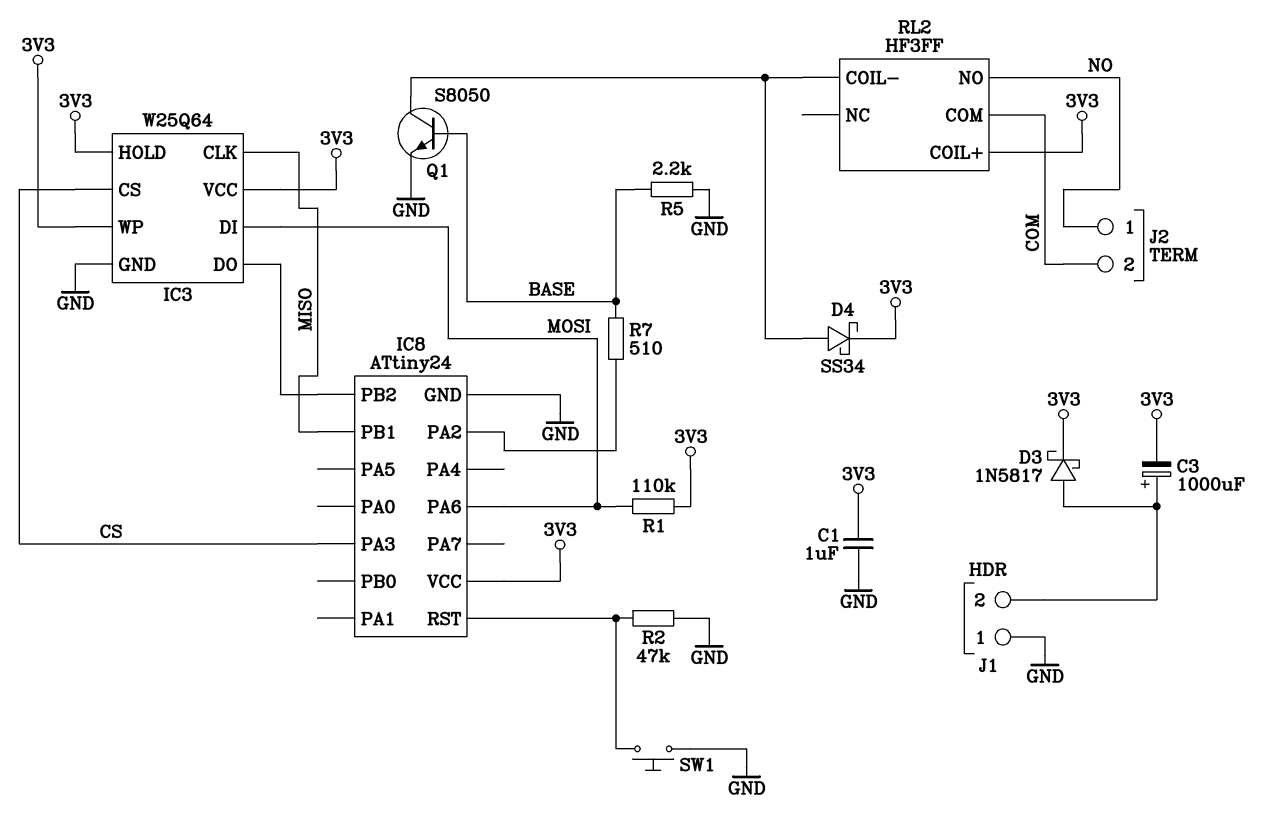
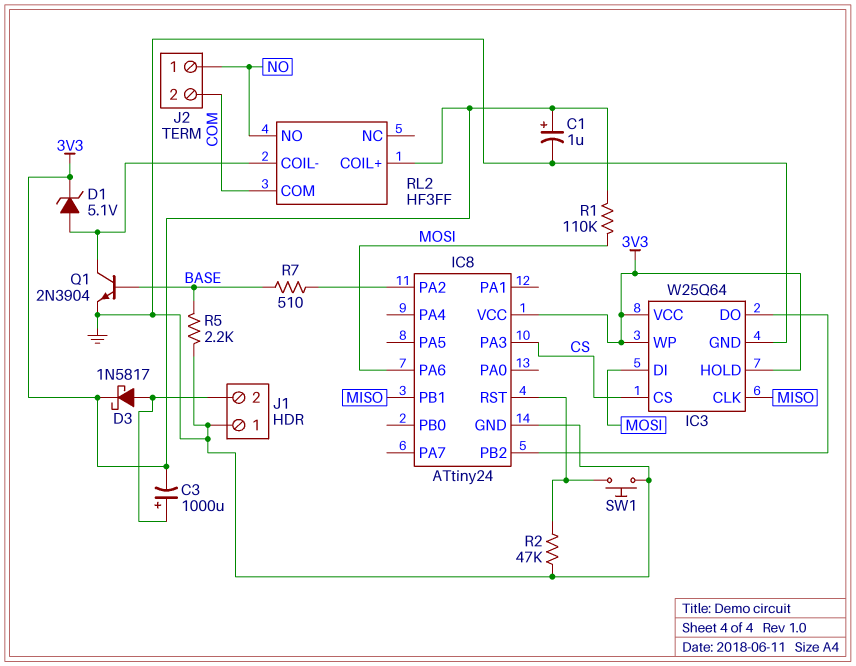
C1: 1uF (3V3, GND) -> 1uF (plus 3V3, minus GND)
D1: none -> zener 5.1V (A RL2/COIL-, K 3V3)
D4: schottky SS34 (A RL2/COIL-, K 3V3) -> none
Q1: NPN S8050 (B BASE, C RL2/COIL-, E GND) -> NPN 2N3904 (B BASE, C RL2/COIL-, E GND)

